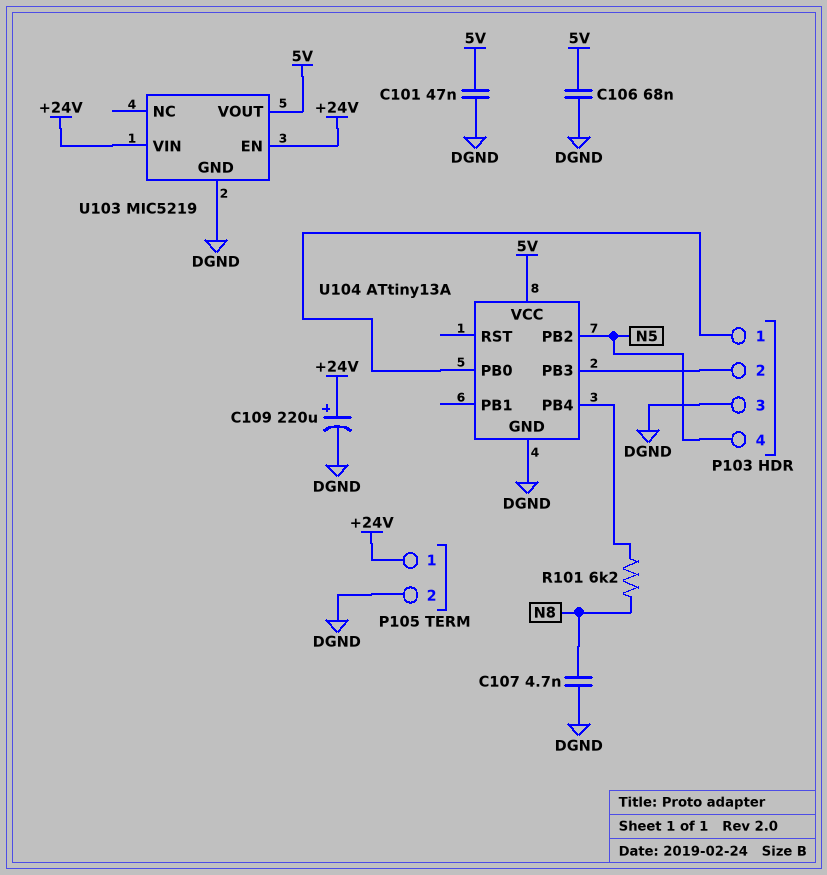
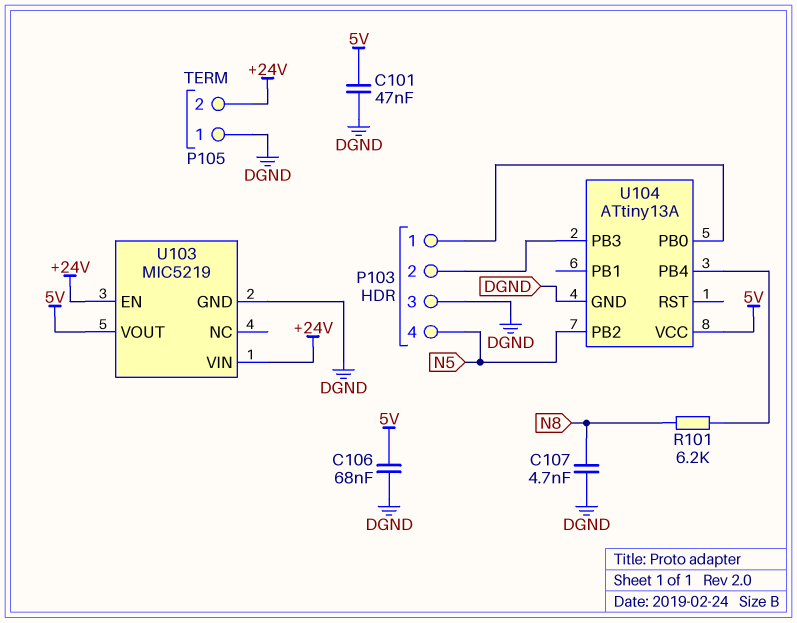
C109: 220uF (plus +24V, minus DGND) -> none
P105 pin 1: +24V -> DGND
P105 pin 2: DGND -> +24V

